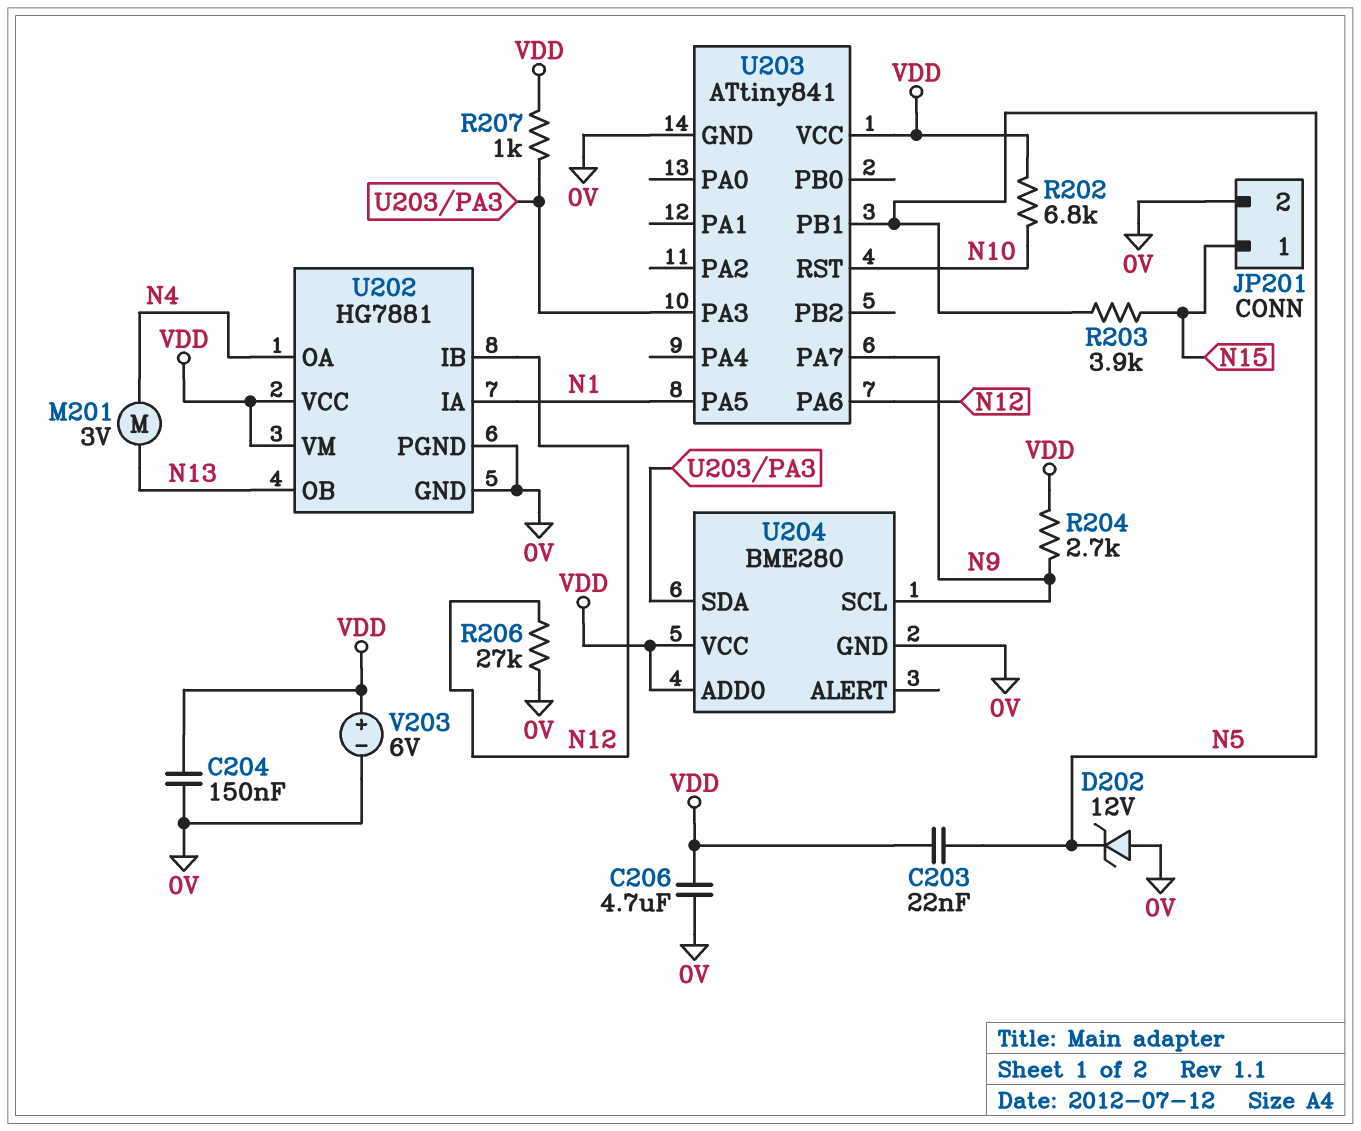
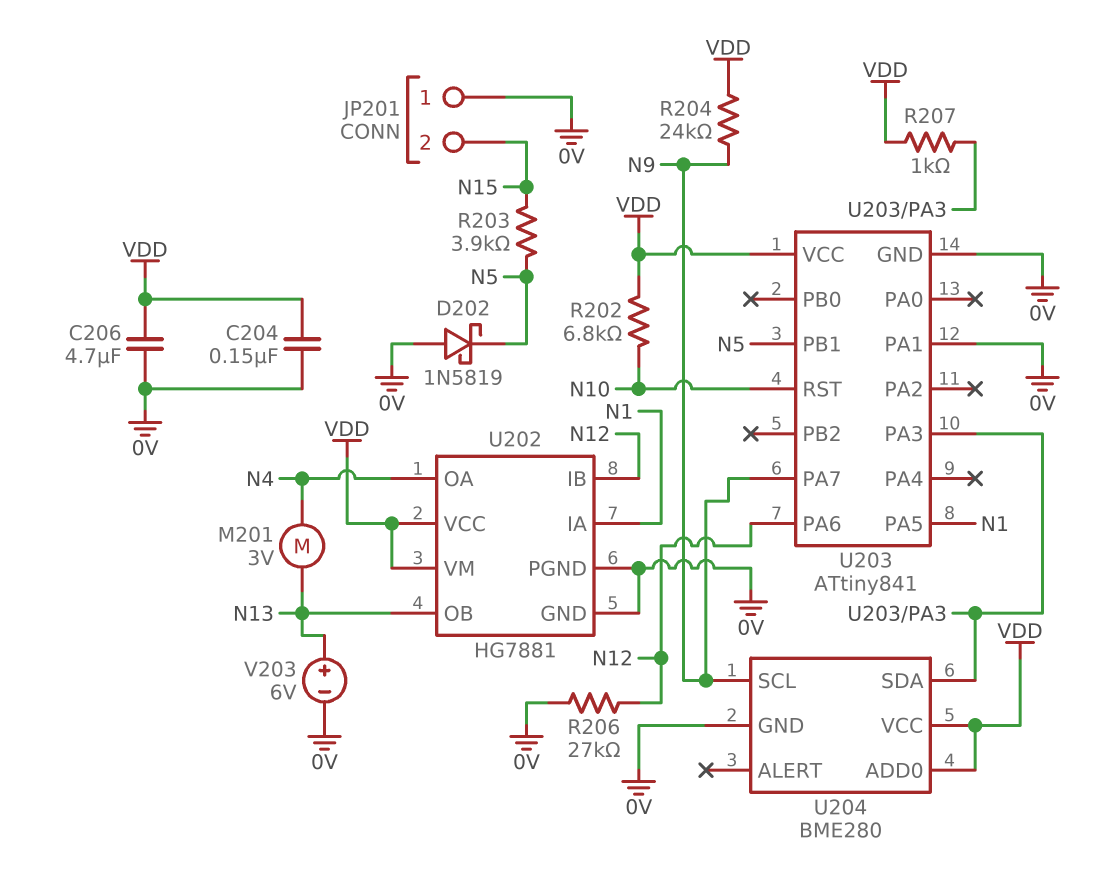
C203: 22nF (N5, VDD) -> none
D202: zener 12V (A 0V, K N5) -> schottky 1N5819 (A 0V, K N5)
JP201 pin 1: N15 -> 0V
JP201 pin 2: 0V -> N15
R204: 2.7k (N9, VDD) -> 24k (N9, VDD)
U203 pin PA1: none -> 0V
V203: 6V (plus VDD, minus 0V) -> 6V (plus N13, minus 0V)

